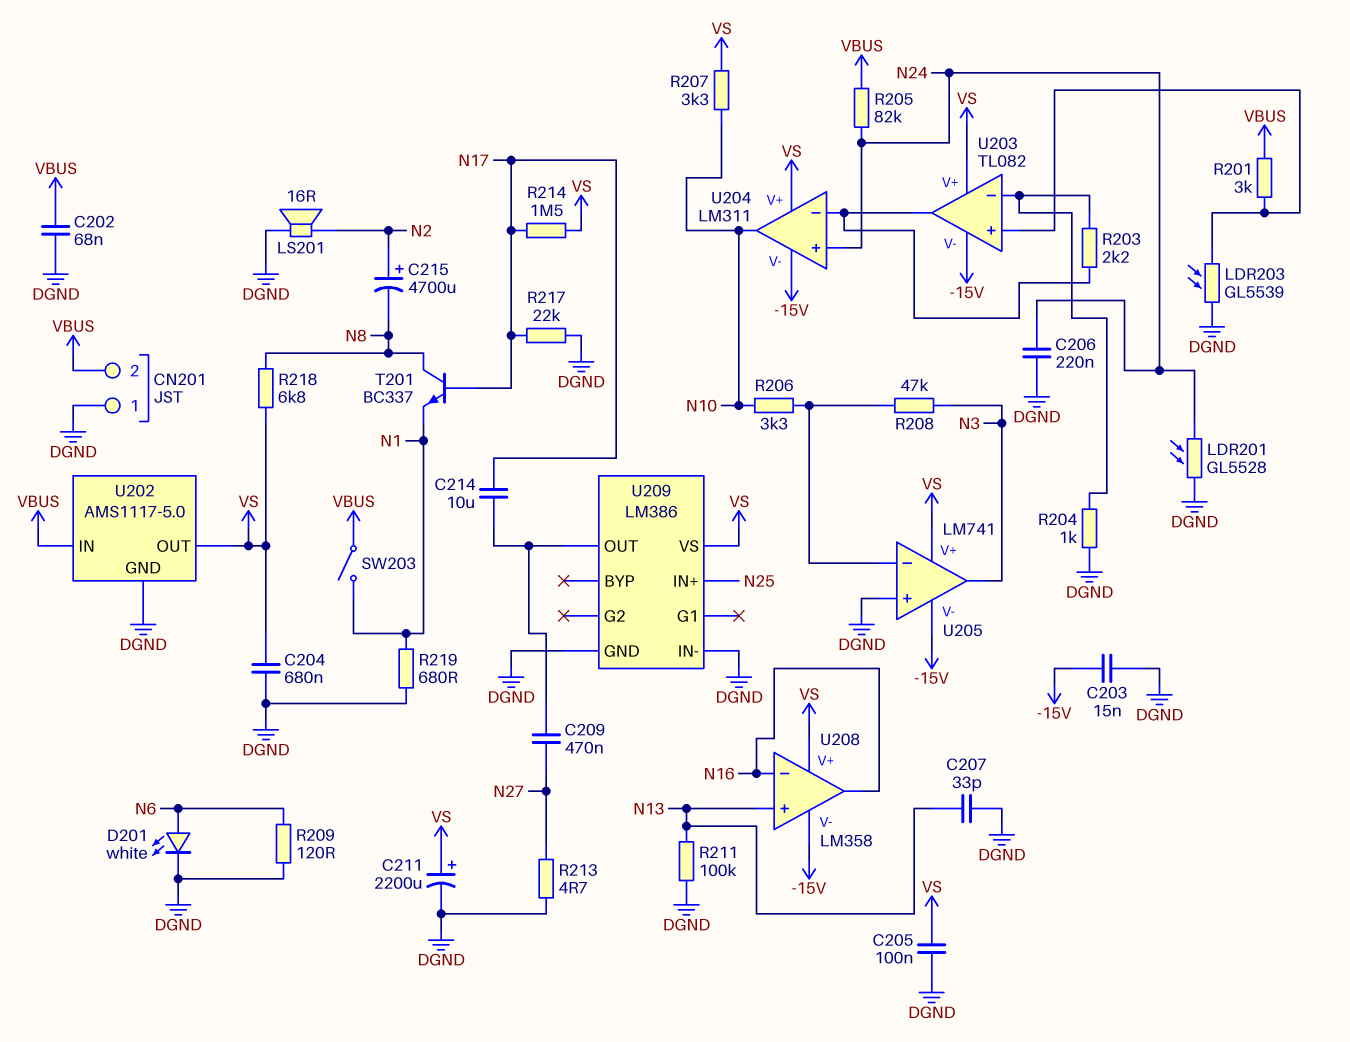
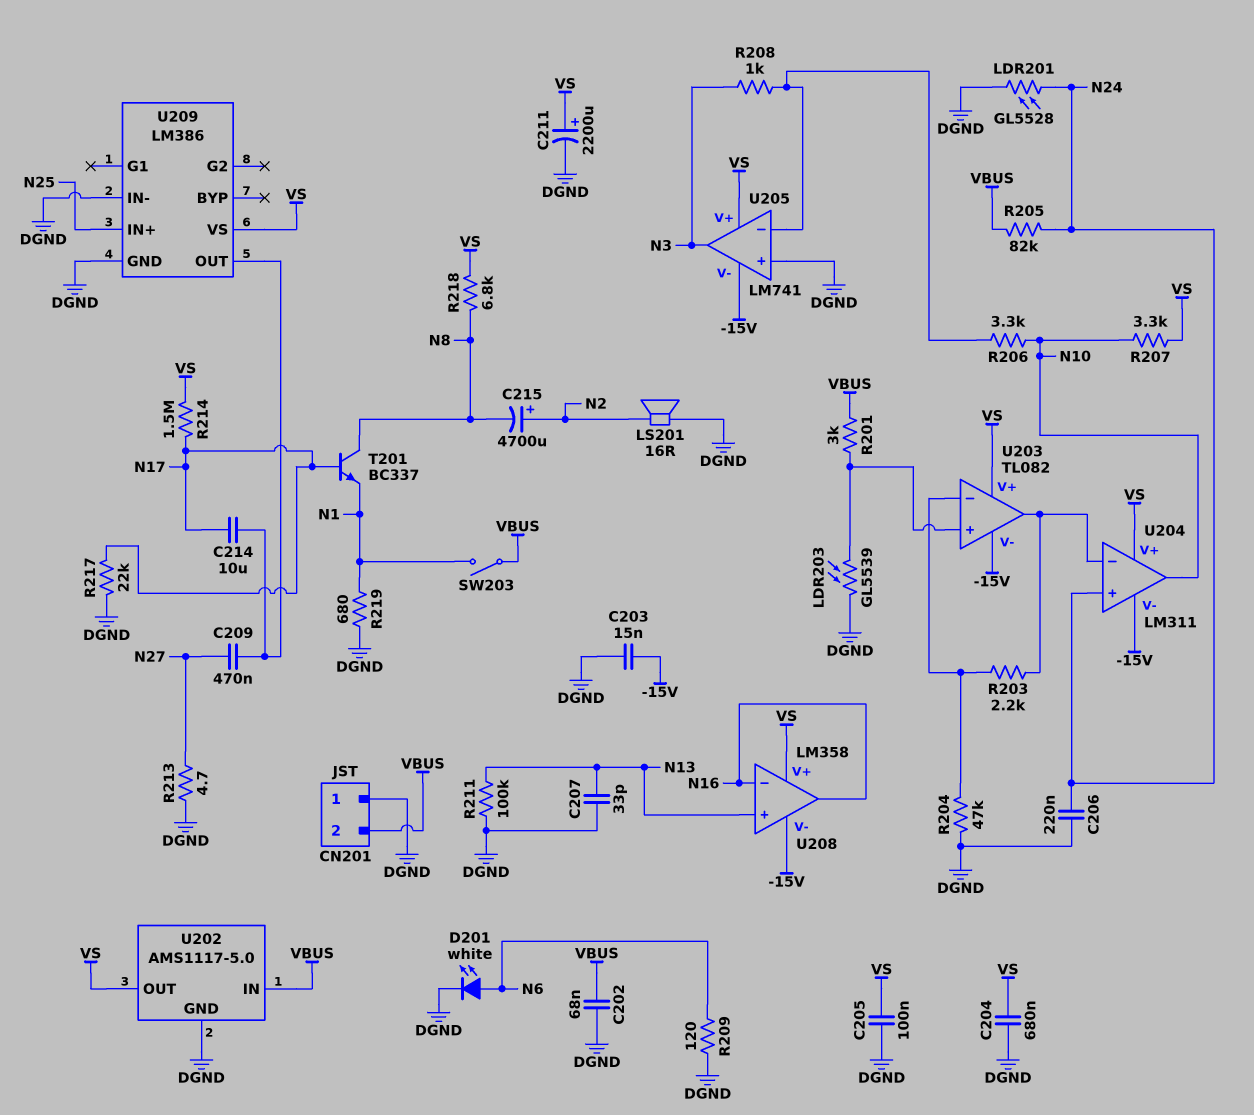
R204: 1k (DGND, U203/in-) -> 47k (DGND, U203/in-)
R208: 47k (N3, U205/in-) -> 1k (N3, U205/in-)

